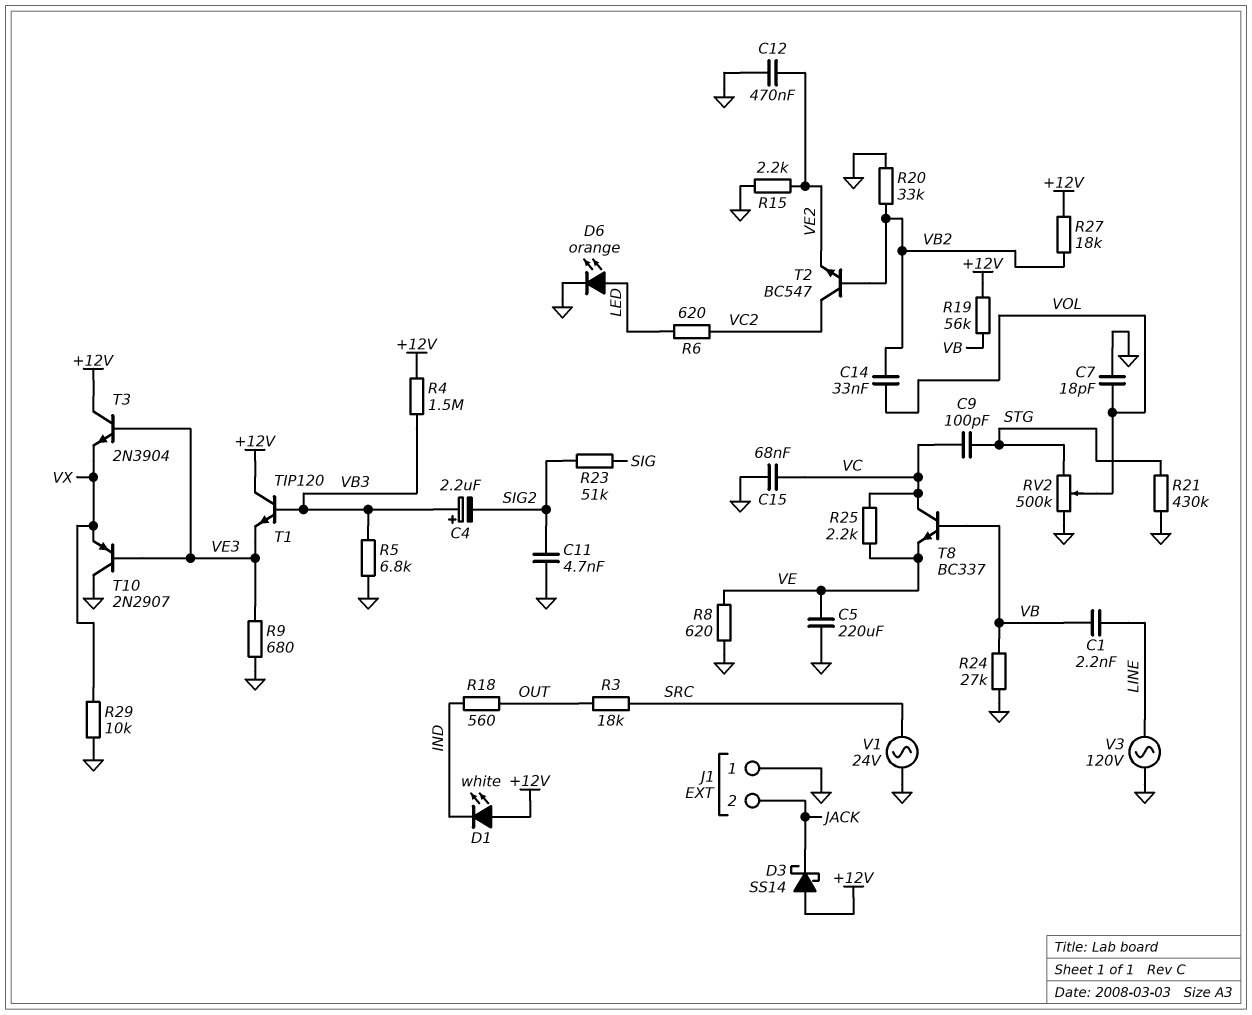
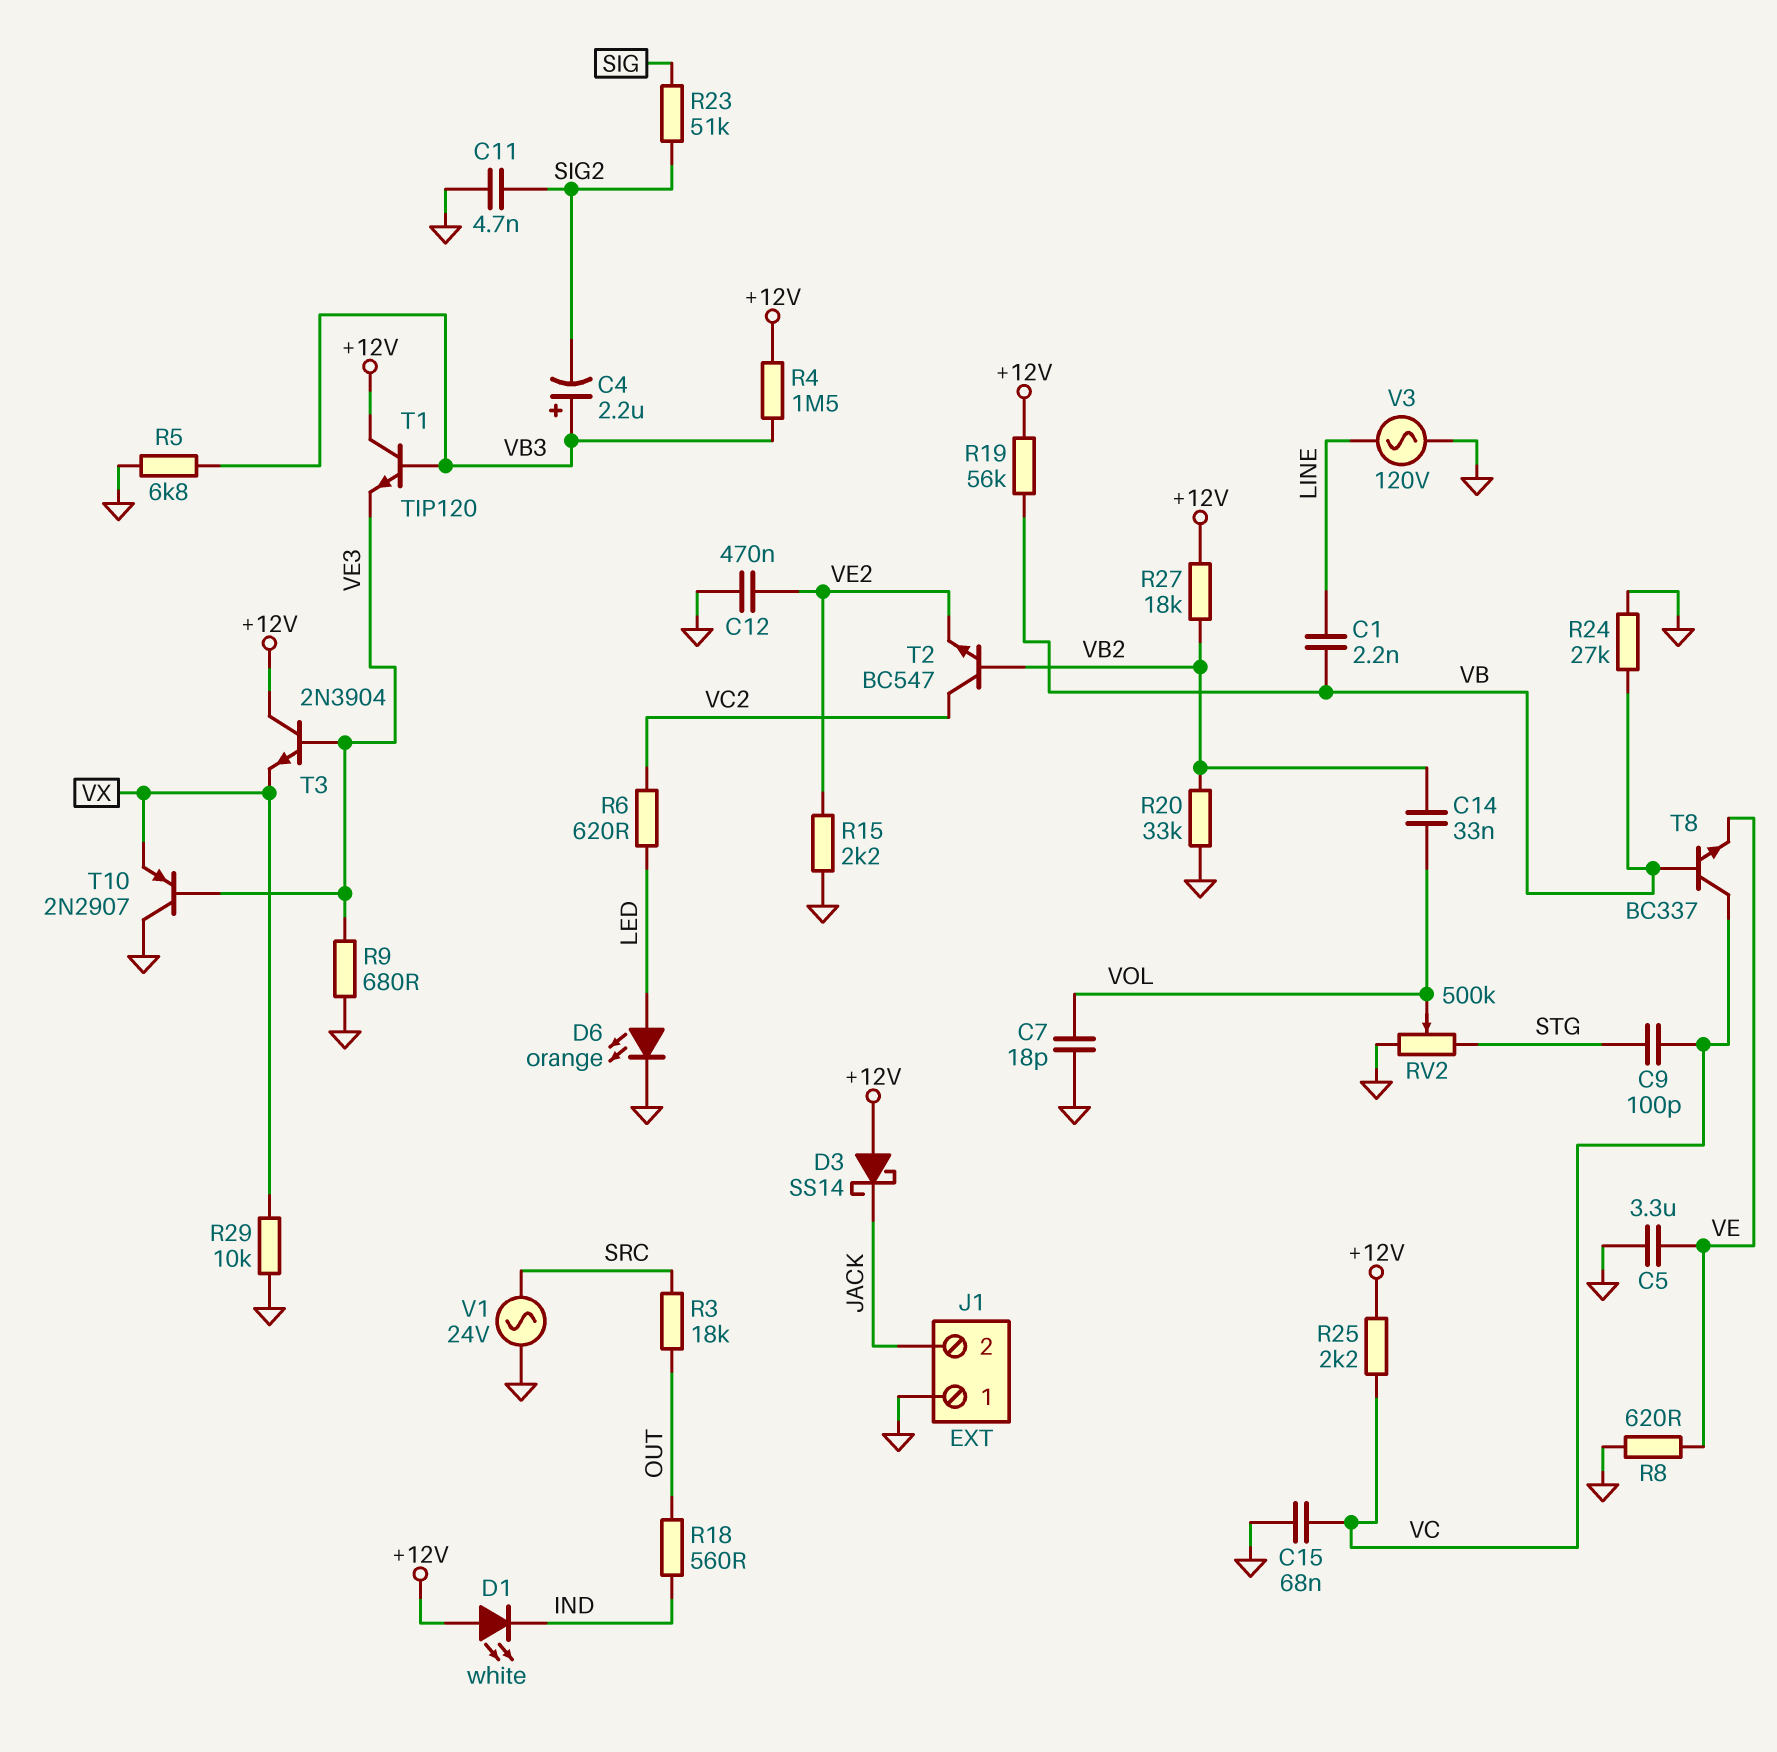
C5: 220uF (GND, VE) -> 3.3uF (GND, VE)
R21: 430k (GND, STG) -> none
R25: 2.2k (VC, VE) -> 2.2k (+12V, VC)

